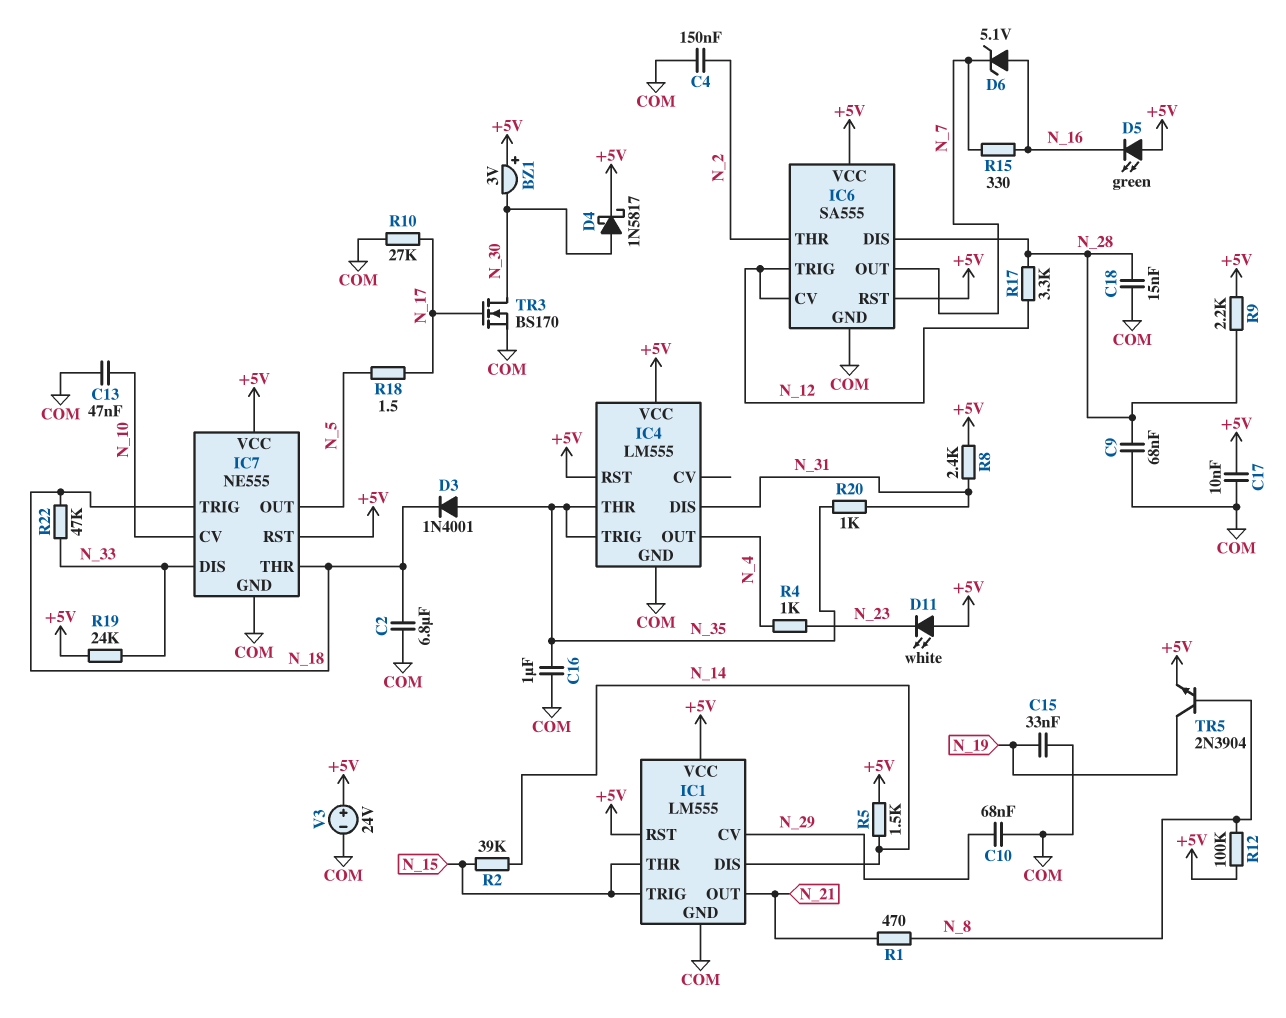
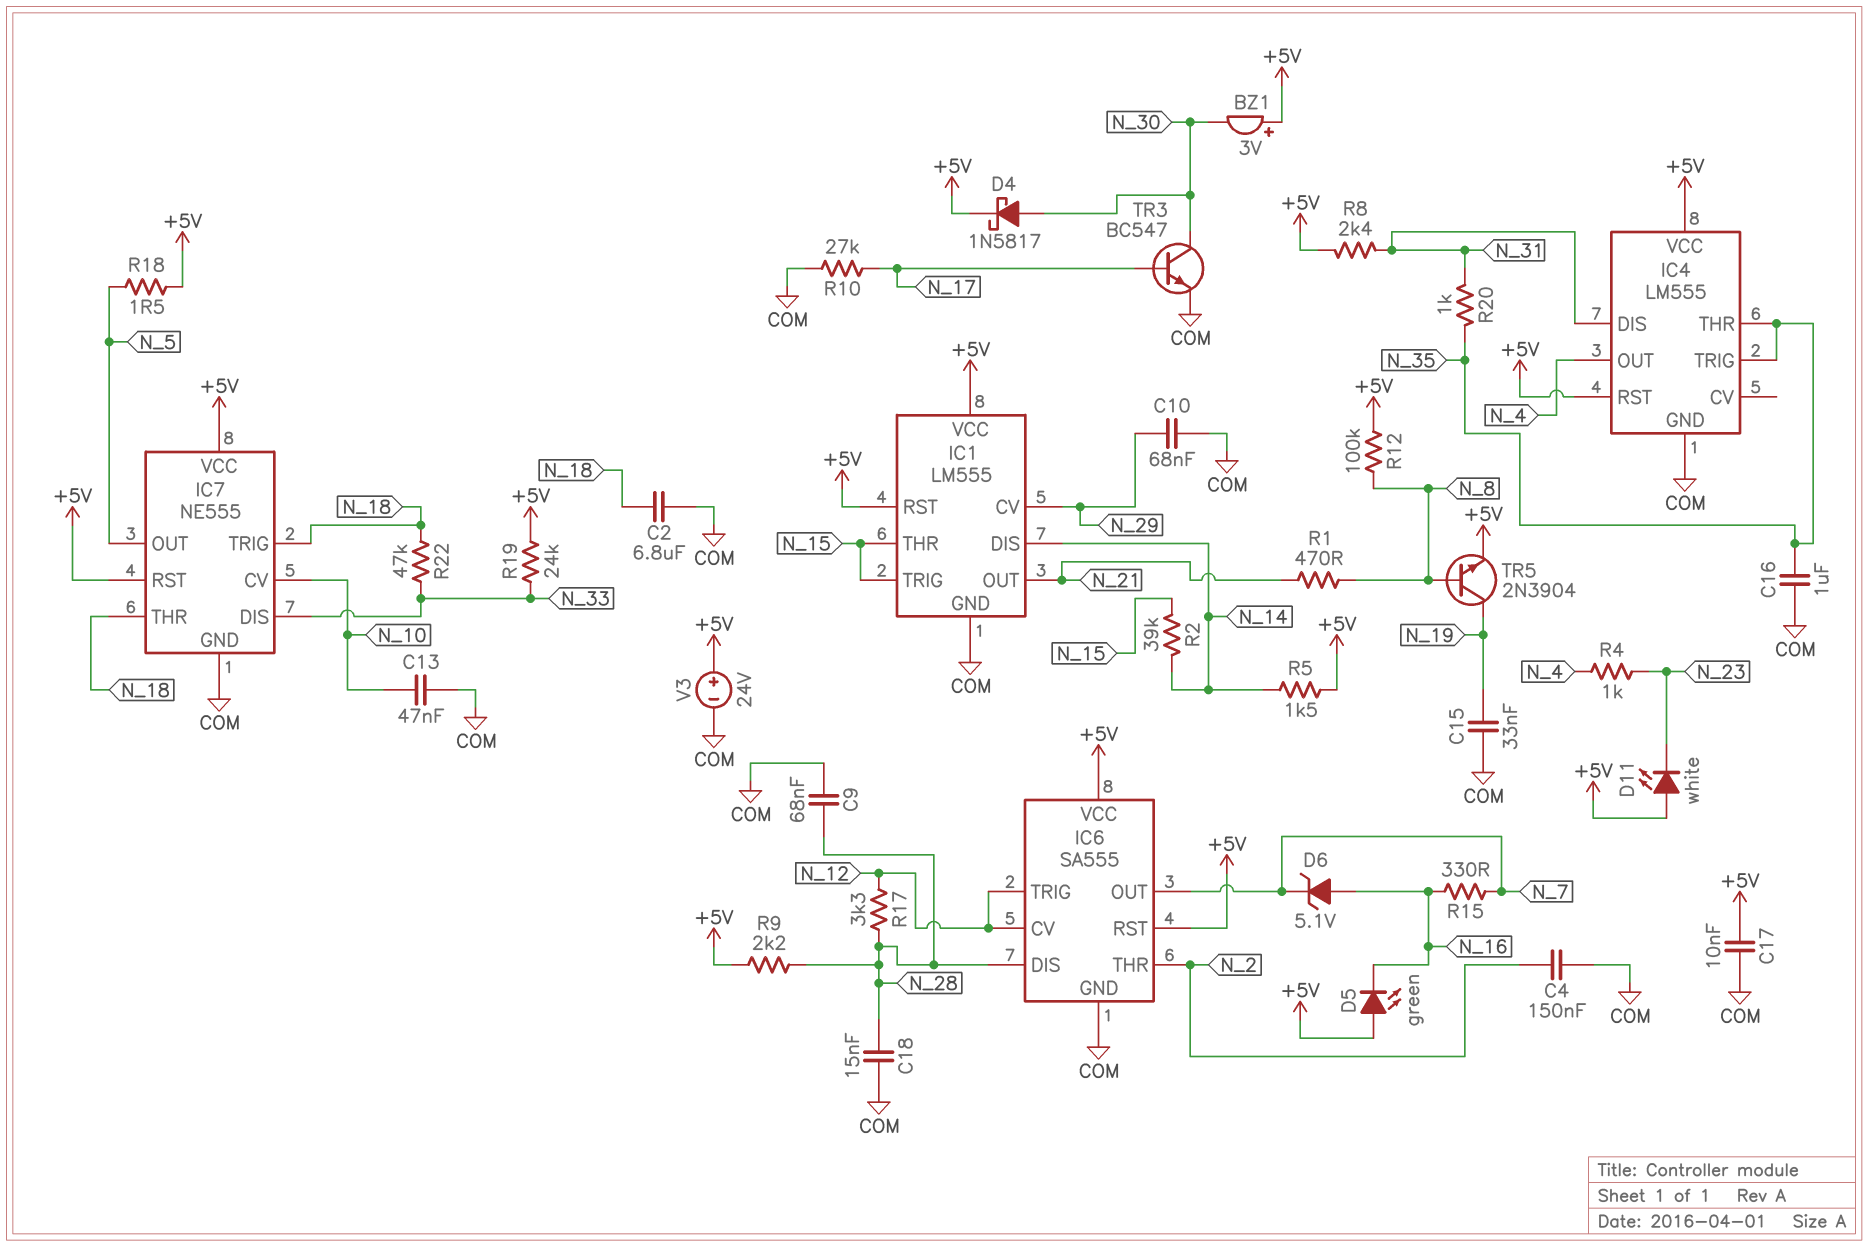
D3: diode 1N4001 (A N_35, K N_18) -> none
R18: 1.5 (N_5, N_17) -> 1.5 (+5V, N_5)
TR3: NMOS BS170 (G N_17, D N_30, S COM) -> NPN BC547 (B N_17, C N_30, E COM)

